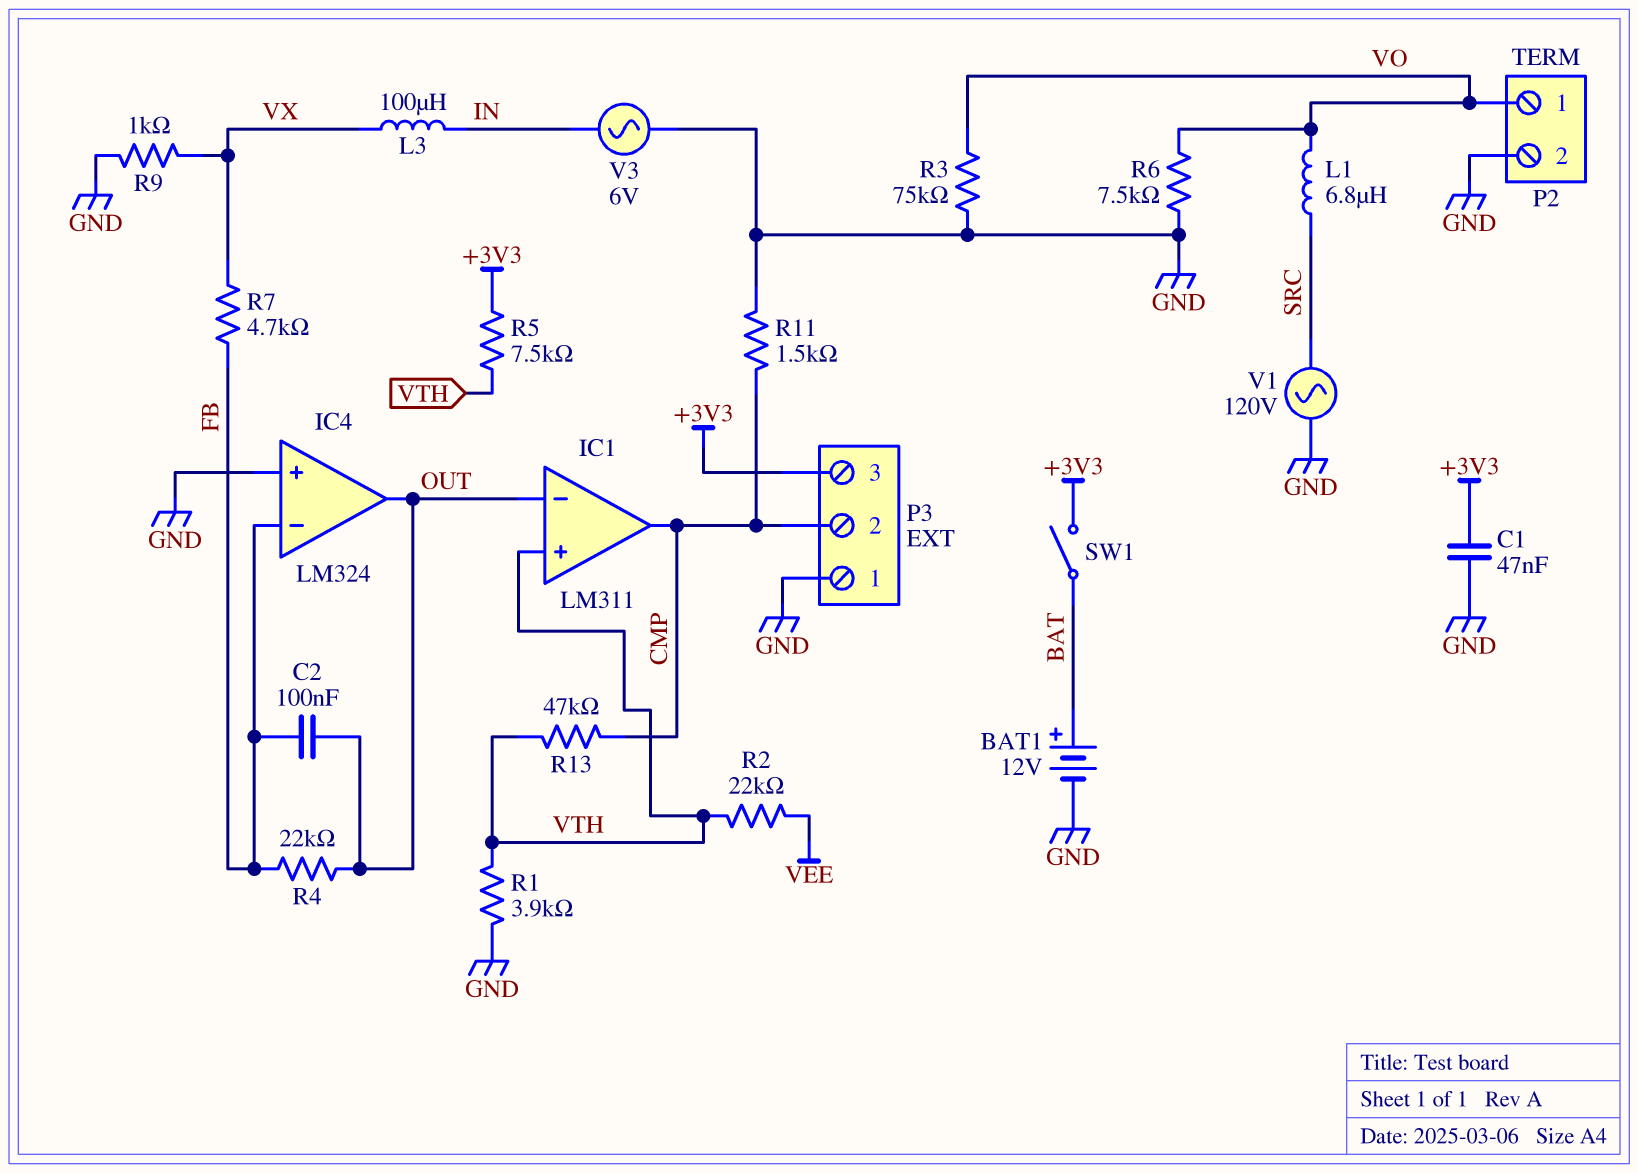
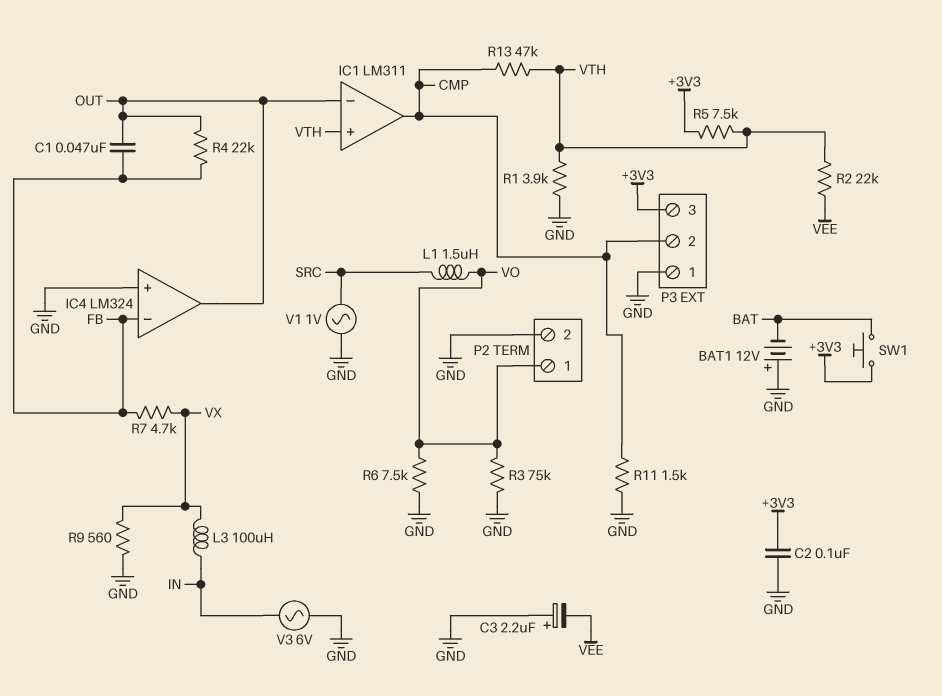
BAT1: 12V (plus BAT, minus GND) -> 12V (plus GND, minus BAT)
C1: 47nF (+3V3, GND) -> 47nF (FB, OUT)
C2: 100nF (FB, OUT) -> 100nF (+3V3, GND)
C3: none -> 2.2uF (plus GND, minus VEE)
L1: 6.8uH (SRC, VO) -> 1.5uH (SRC, VO)
R9: 1k (GND, VX) -> 560 (GND, VX)
SW1: switch (+3V3, BAT) -> button (+3V3, BAT)
V1: AC 120V (GND, SRC) -> AC 1V (GND, SRC)

